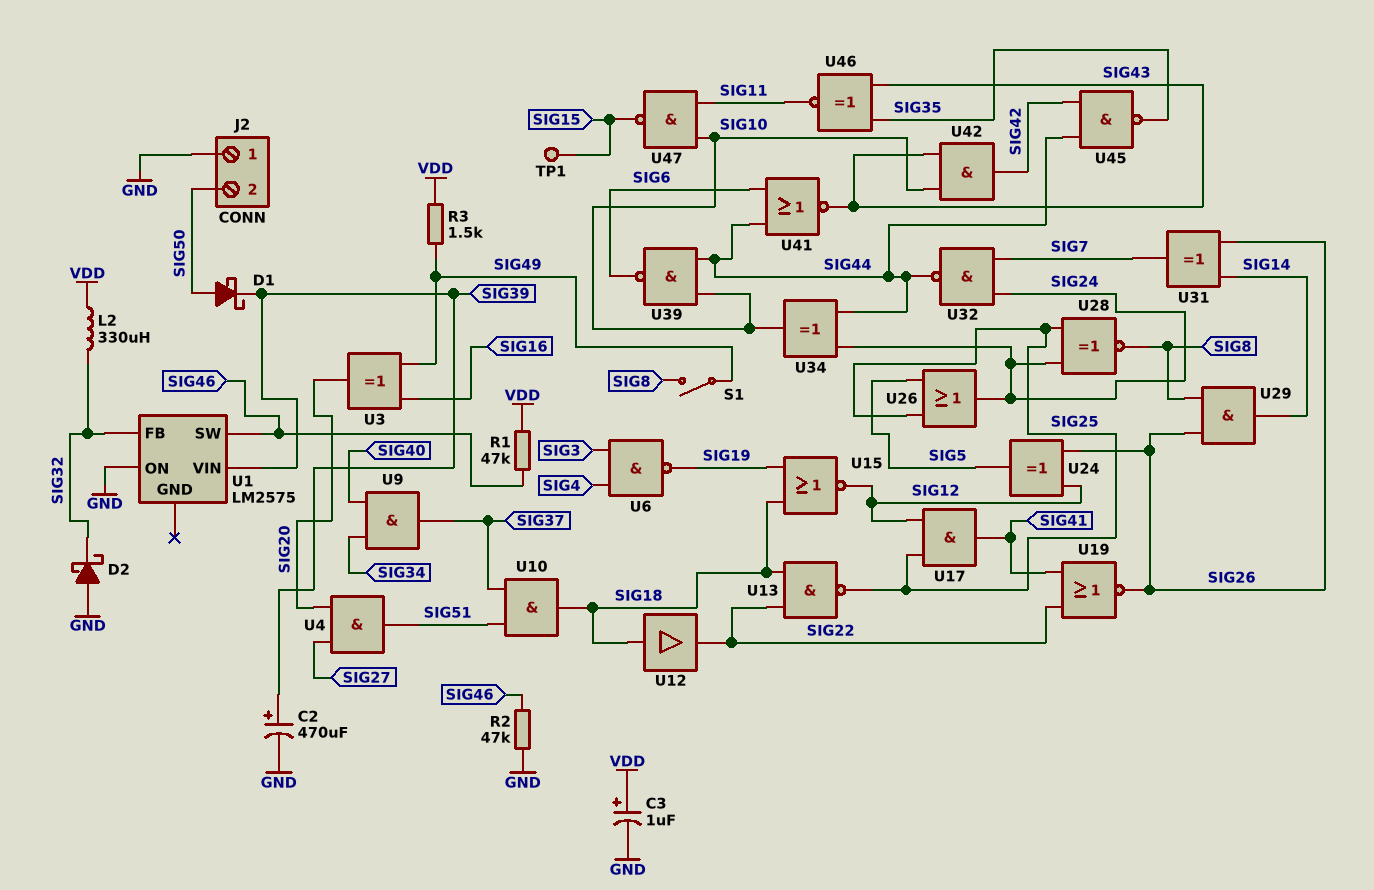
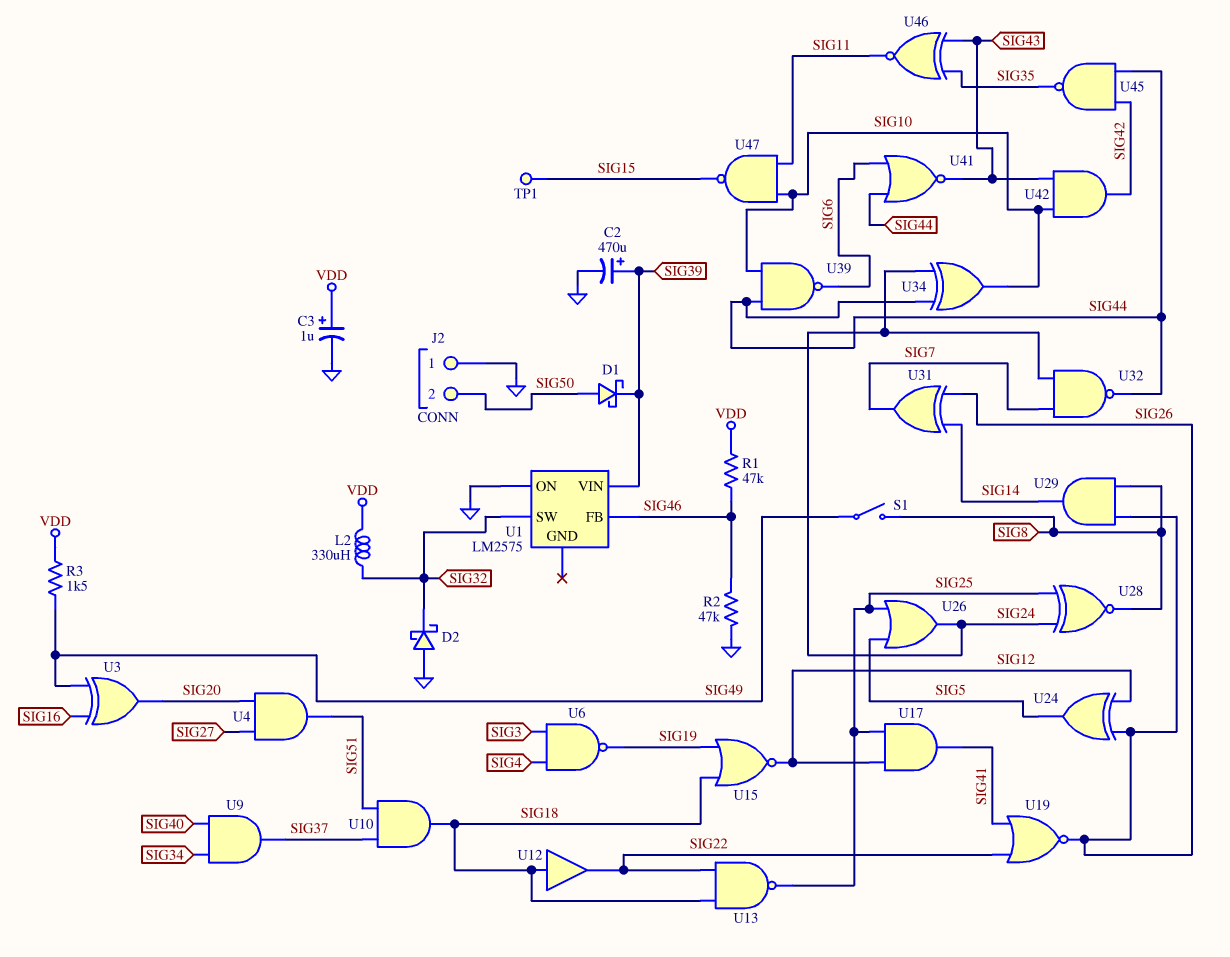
U1 pin FB: SIG32 -> SIG46
U1 pin SW: SIG46 -> SIG32

